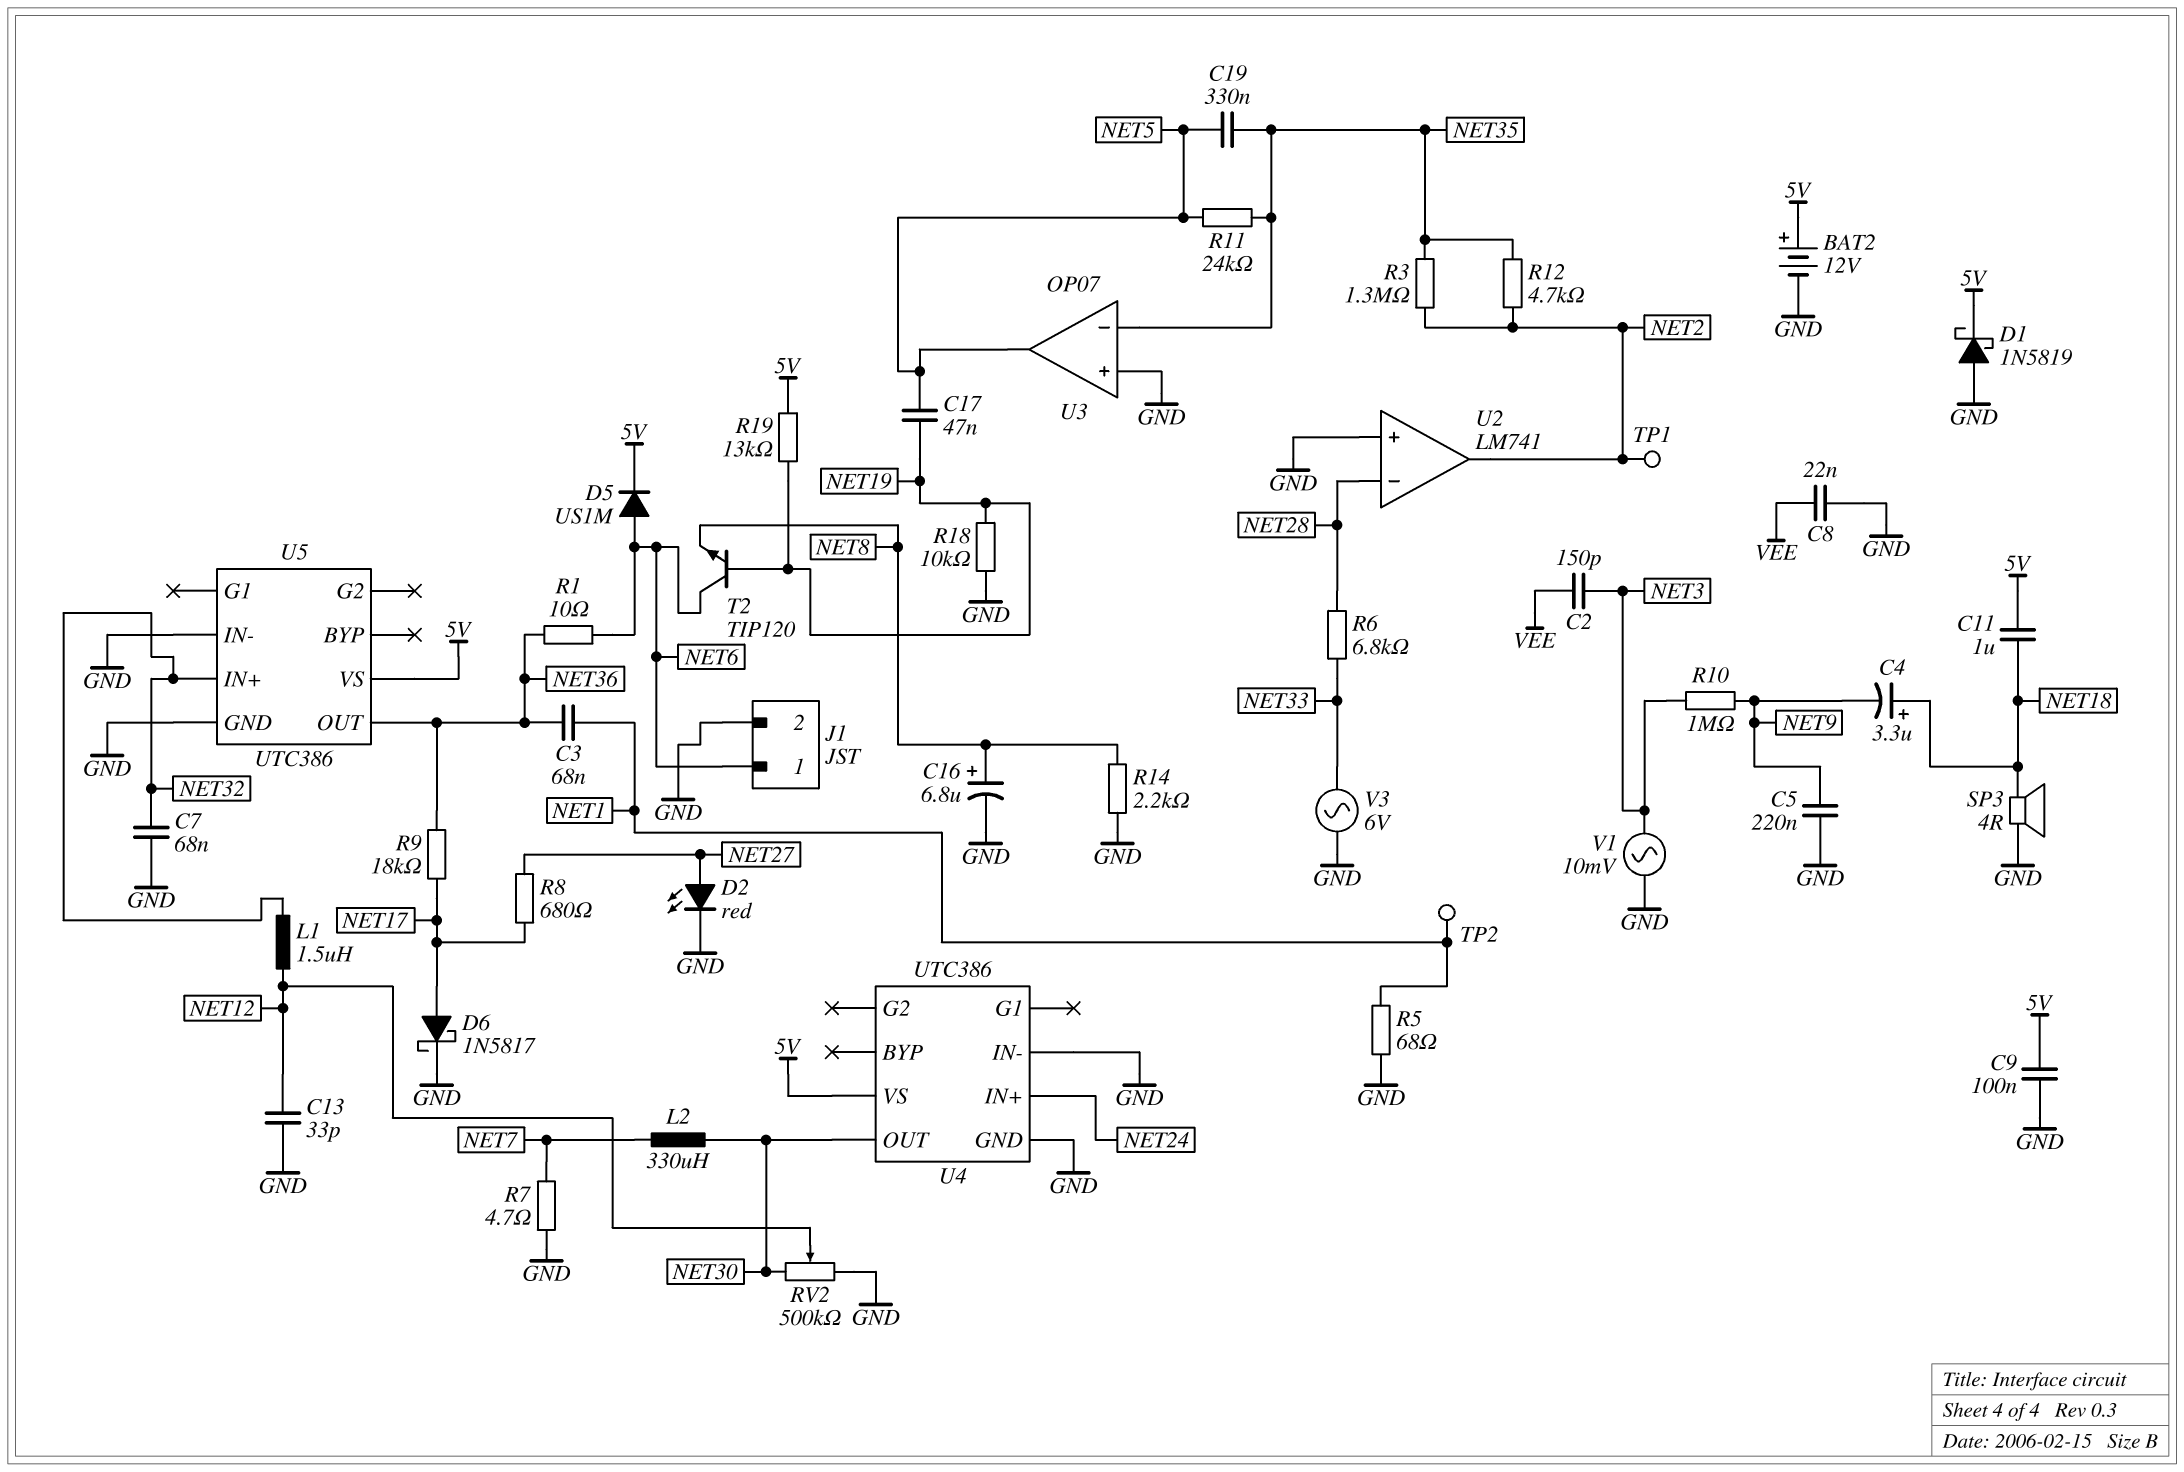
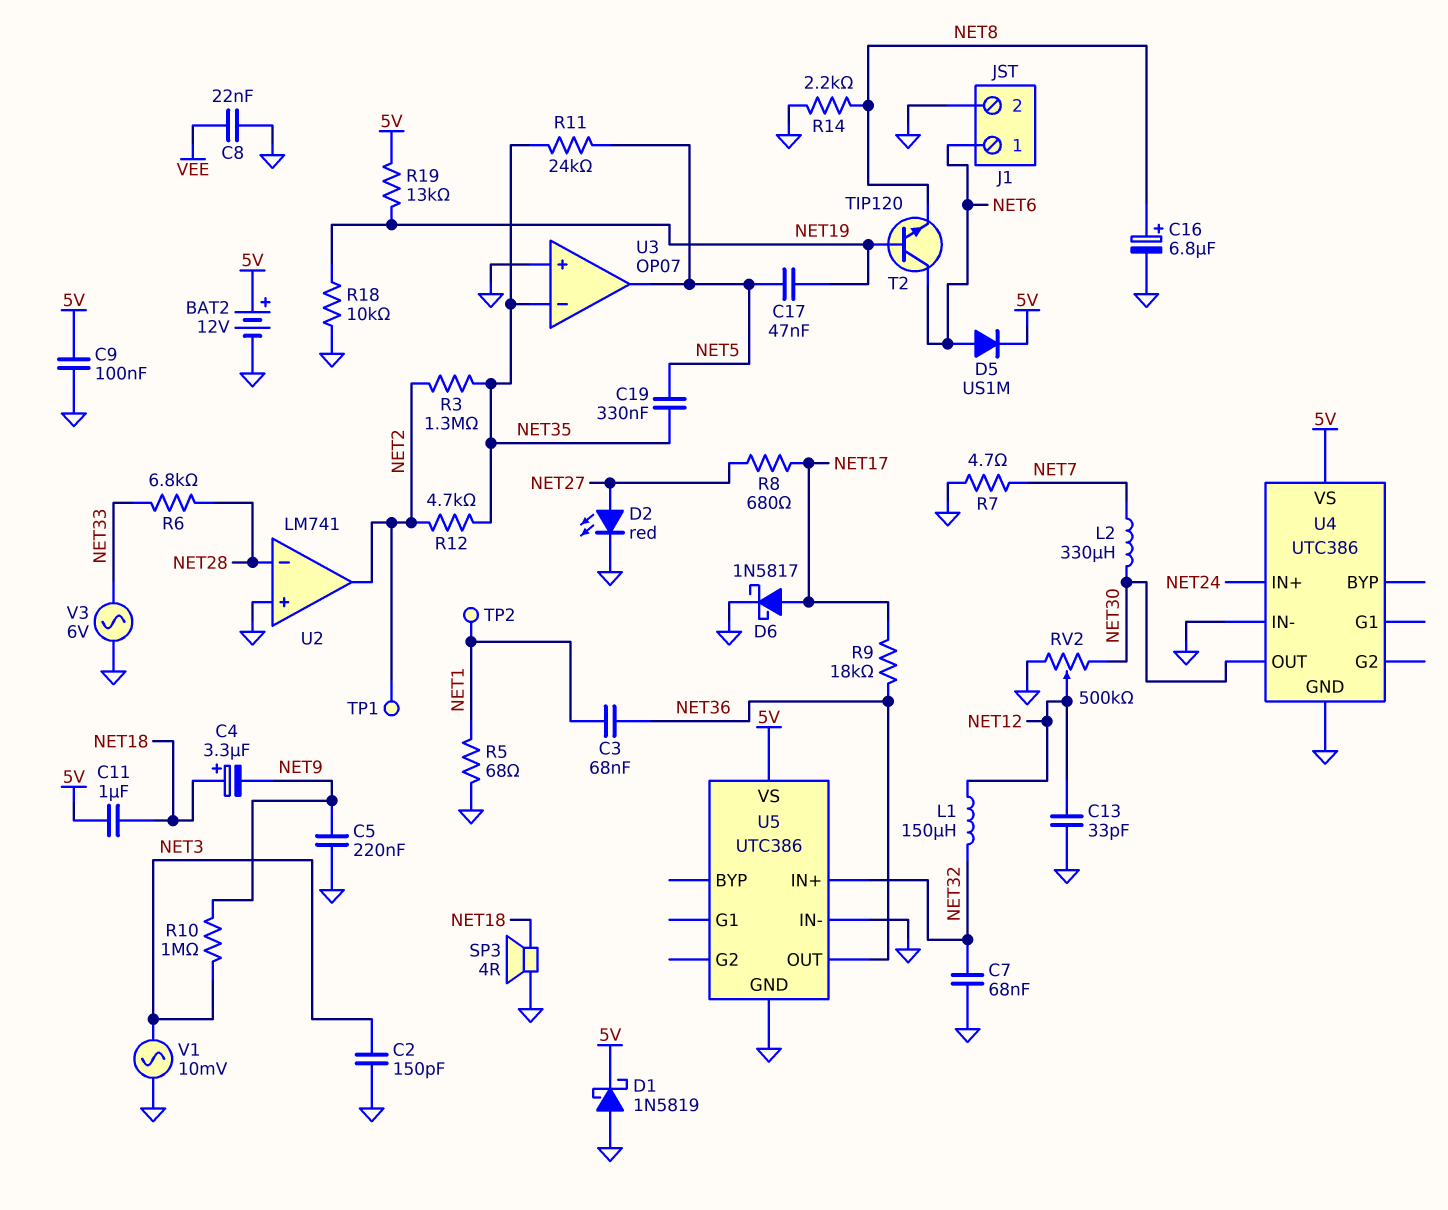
C2: 150pF (NET3, VEE) -> 150pF (GND, NET3)
L1: 1.5uH (NET12, NET32) -> 150uH (NET12, NET32)
R1: 10 (NET6, NET36) -> none

